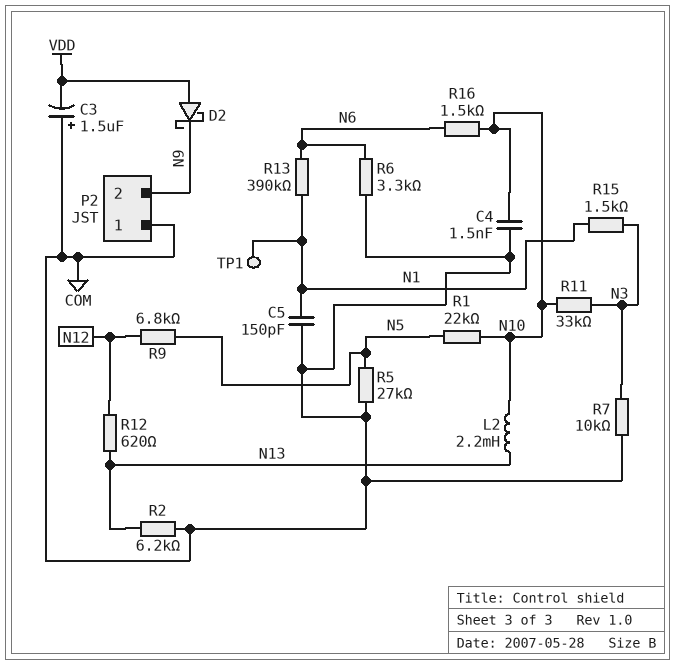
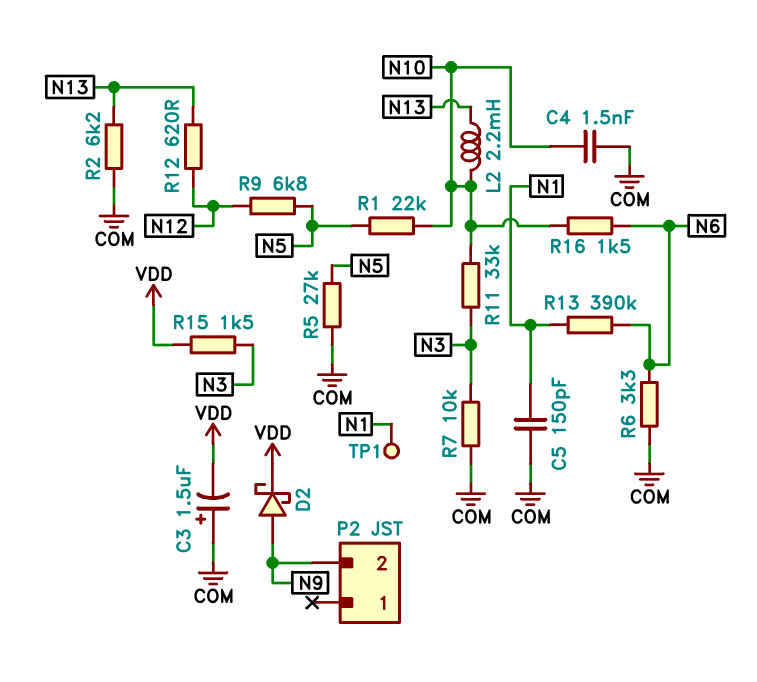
D2: schottky (A VDD, K N9) -> schottky (A N9, K VDD)
P2 pin 1: COM -> none
R15: 1.5k (N1, N3) -> 1.5k (N3, VDD)

